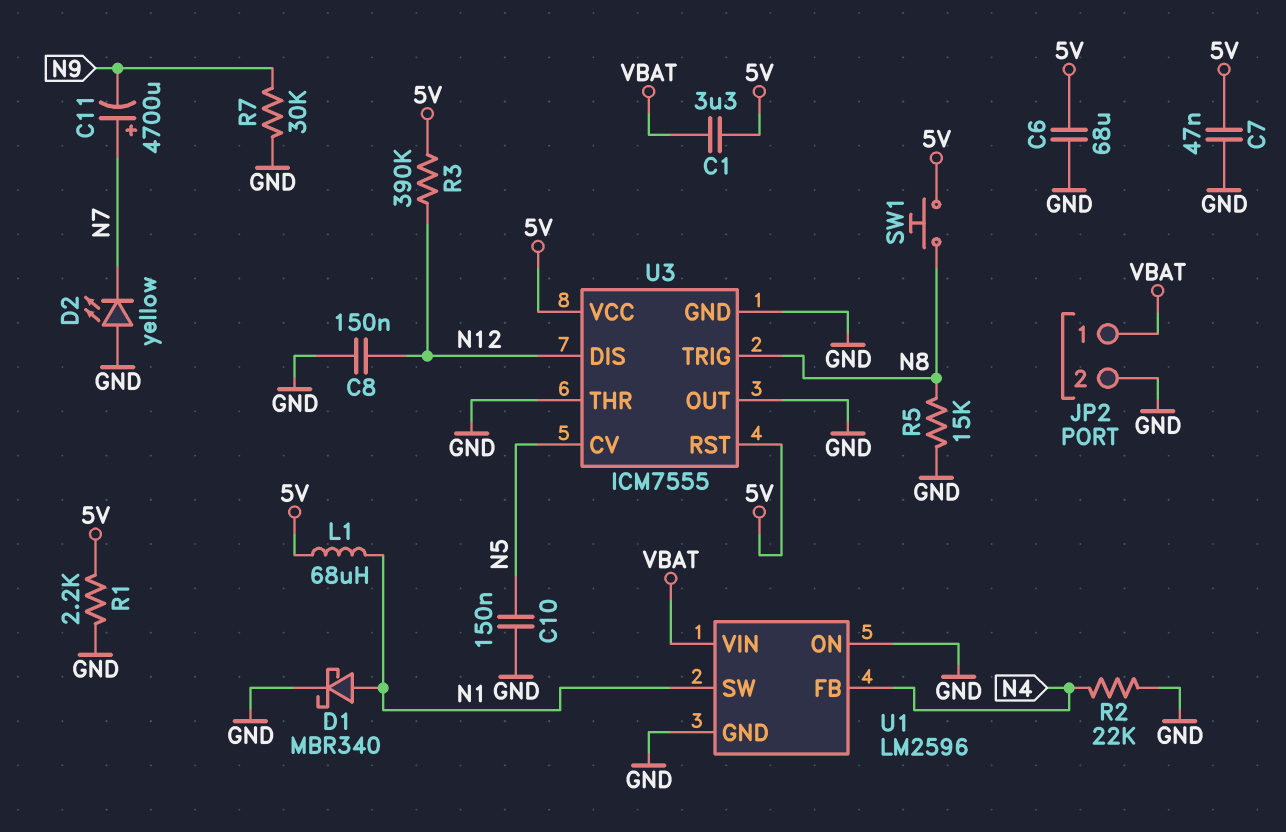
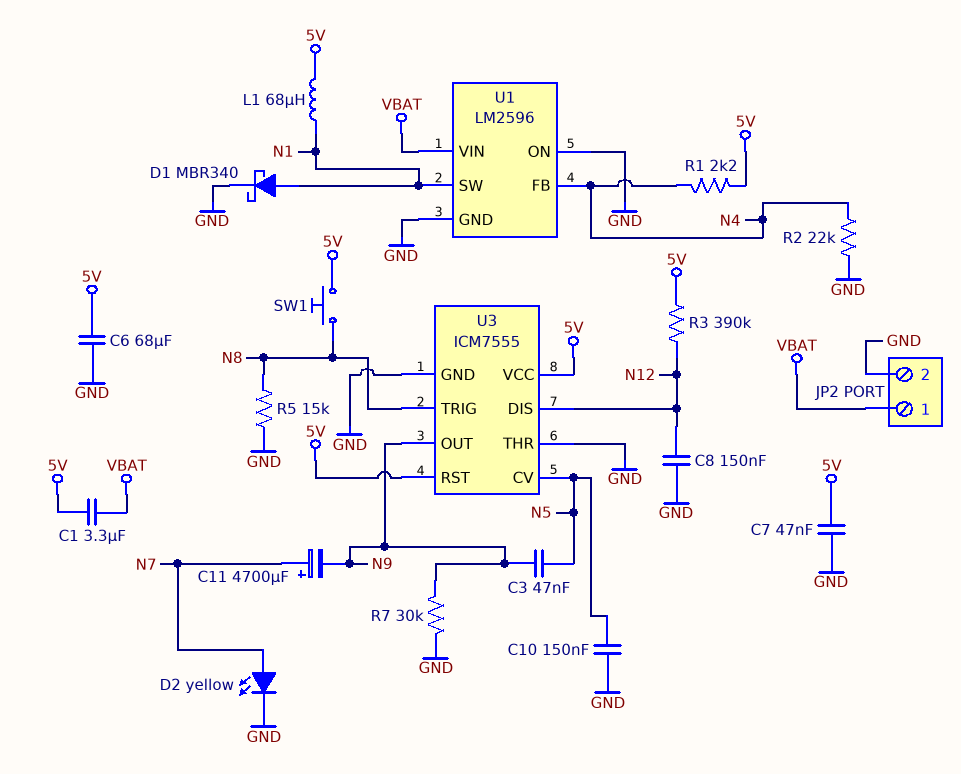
C3: none -> 47nF (N5, N9)
D2: LED yellow (A GND, K N7) -> LED yellow (A N7, K GND)
R1: 2.2k (5V, GND) -> 2.2k (5V, N4)
U3 pin OUT: GND -> N9

